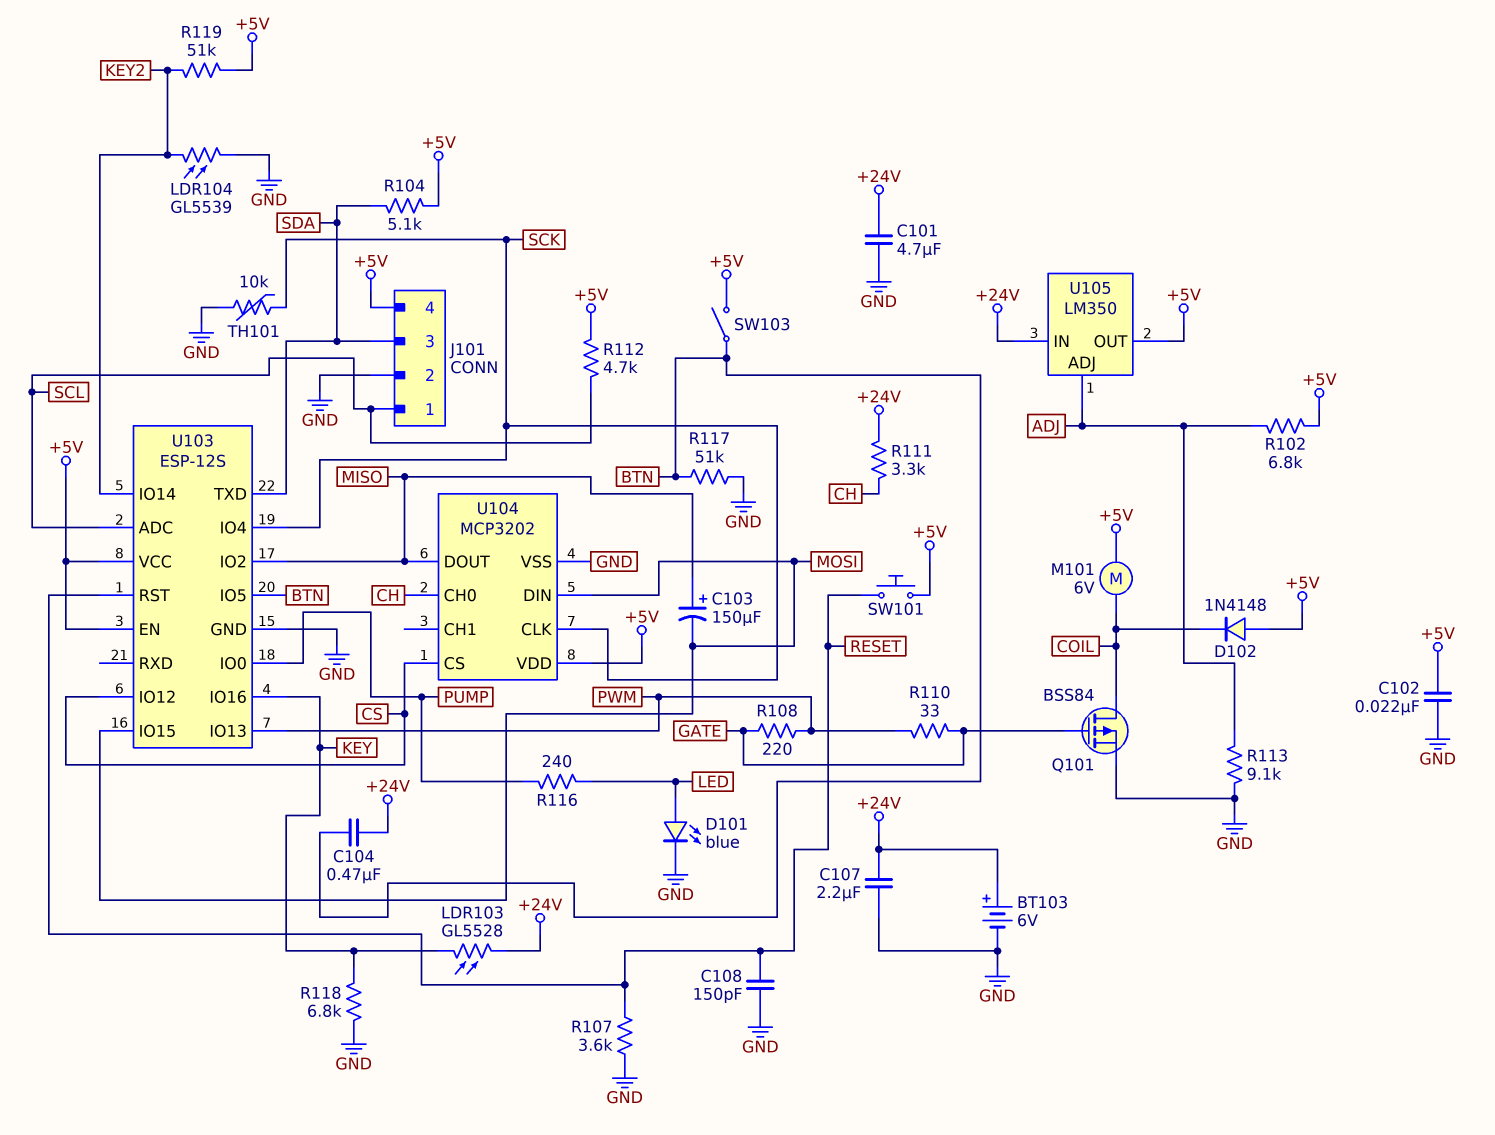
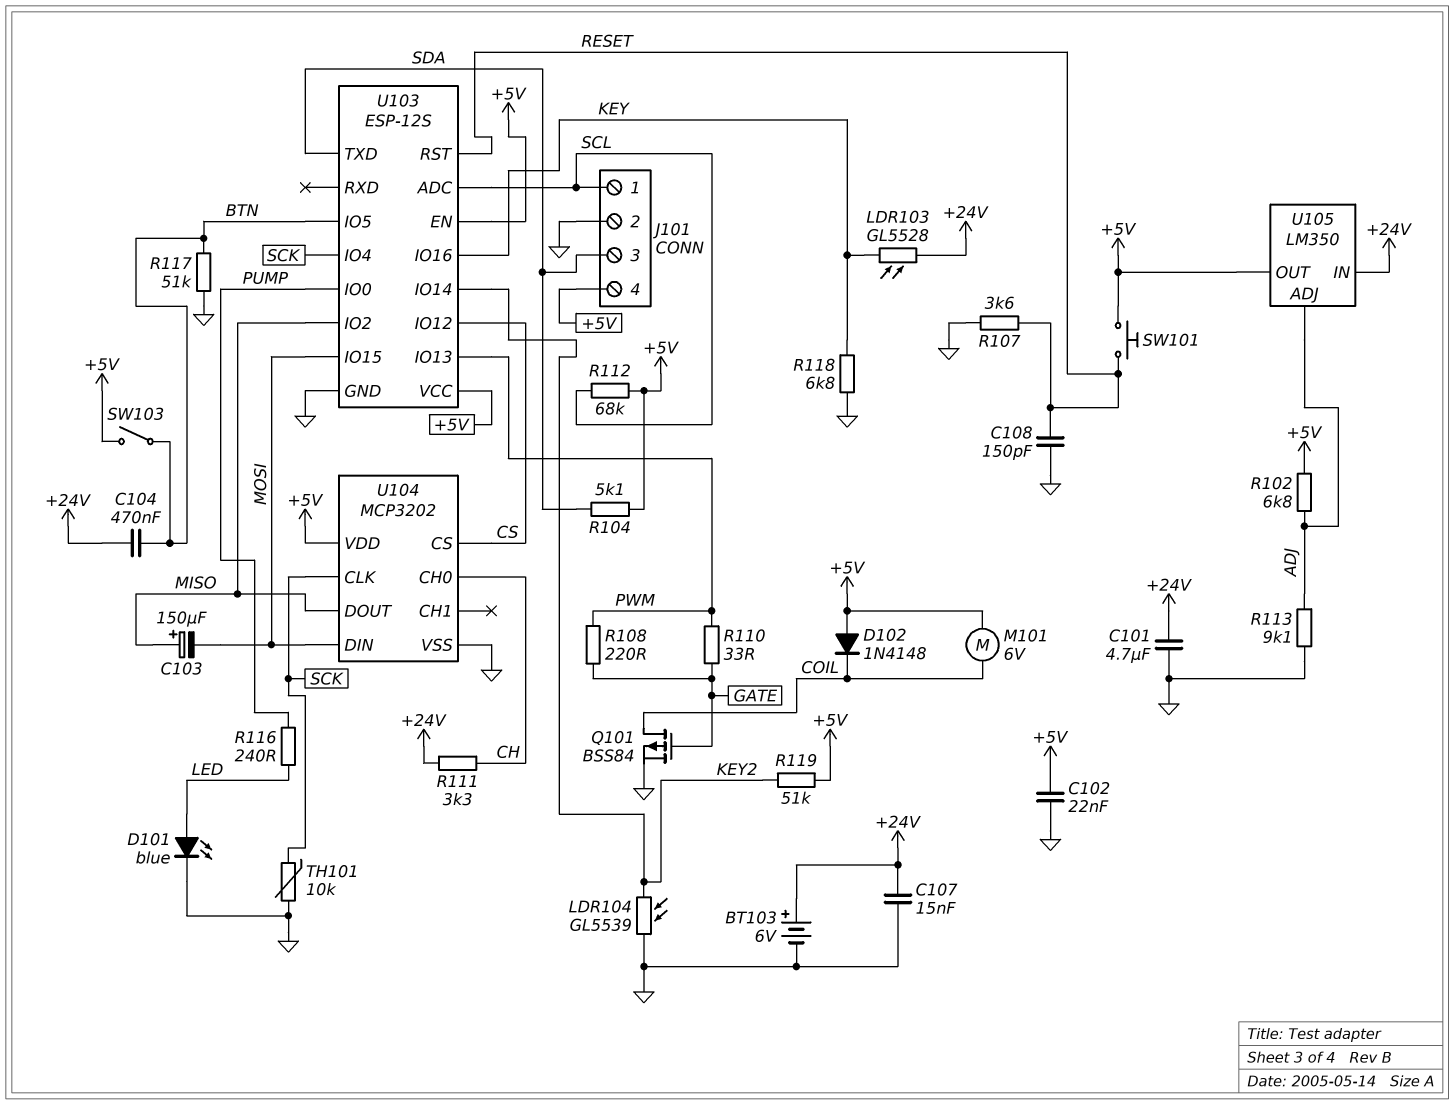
C107: 2.2uF (+24V, GND) -> 15nF (+24V, GND)
R112: 4.7k (+5V, SCL) -> 68k (+5V, SCL)

